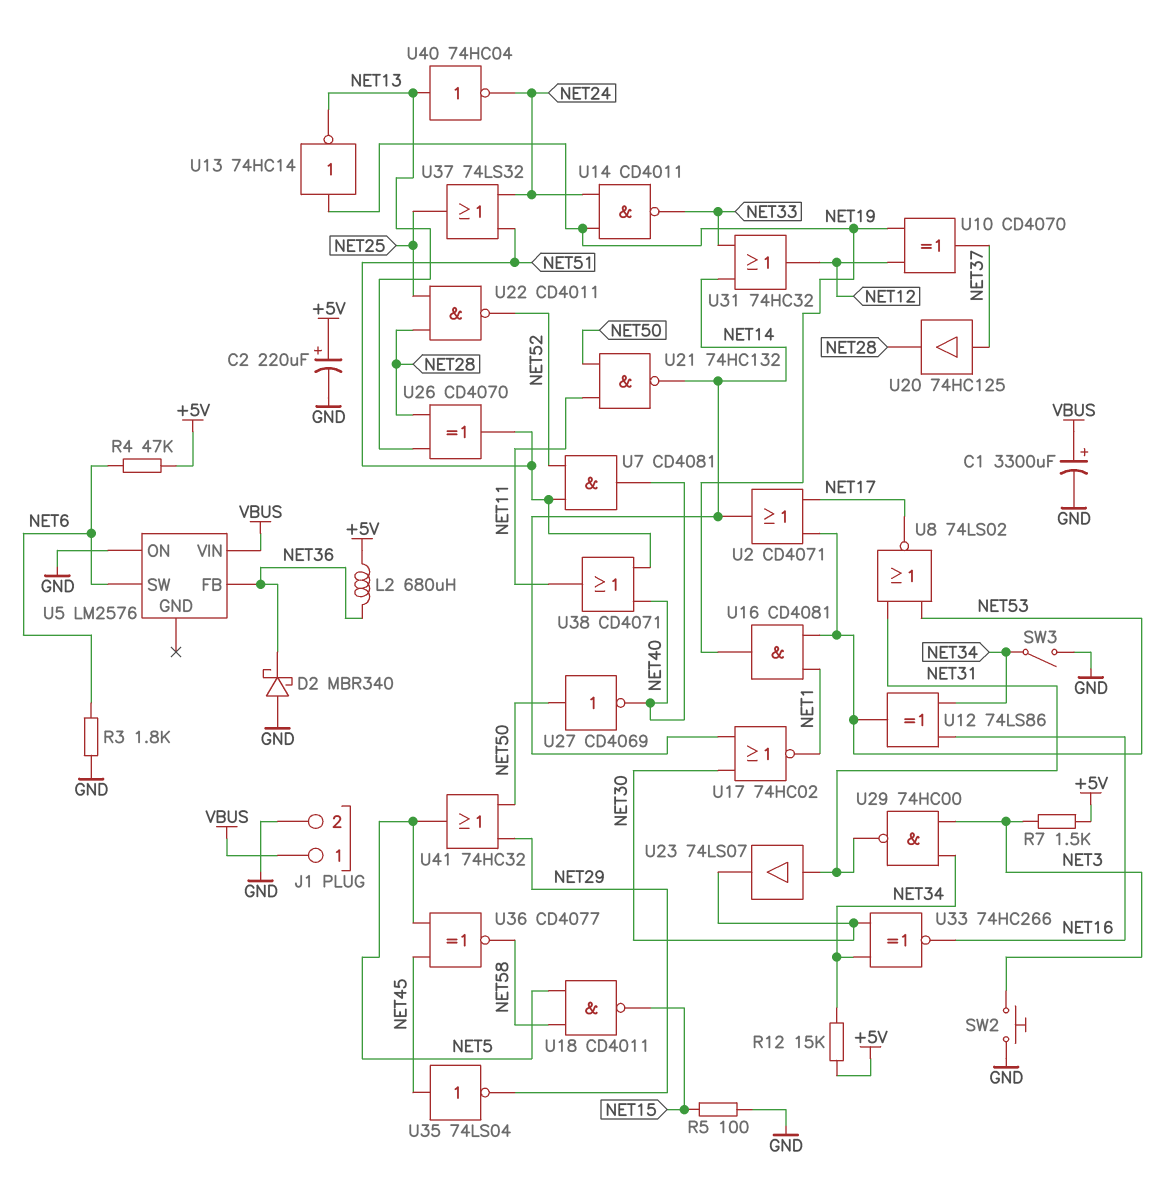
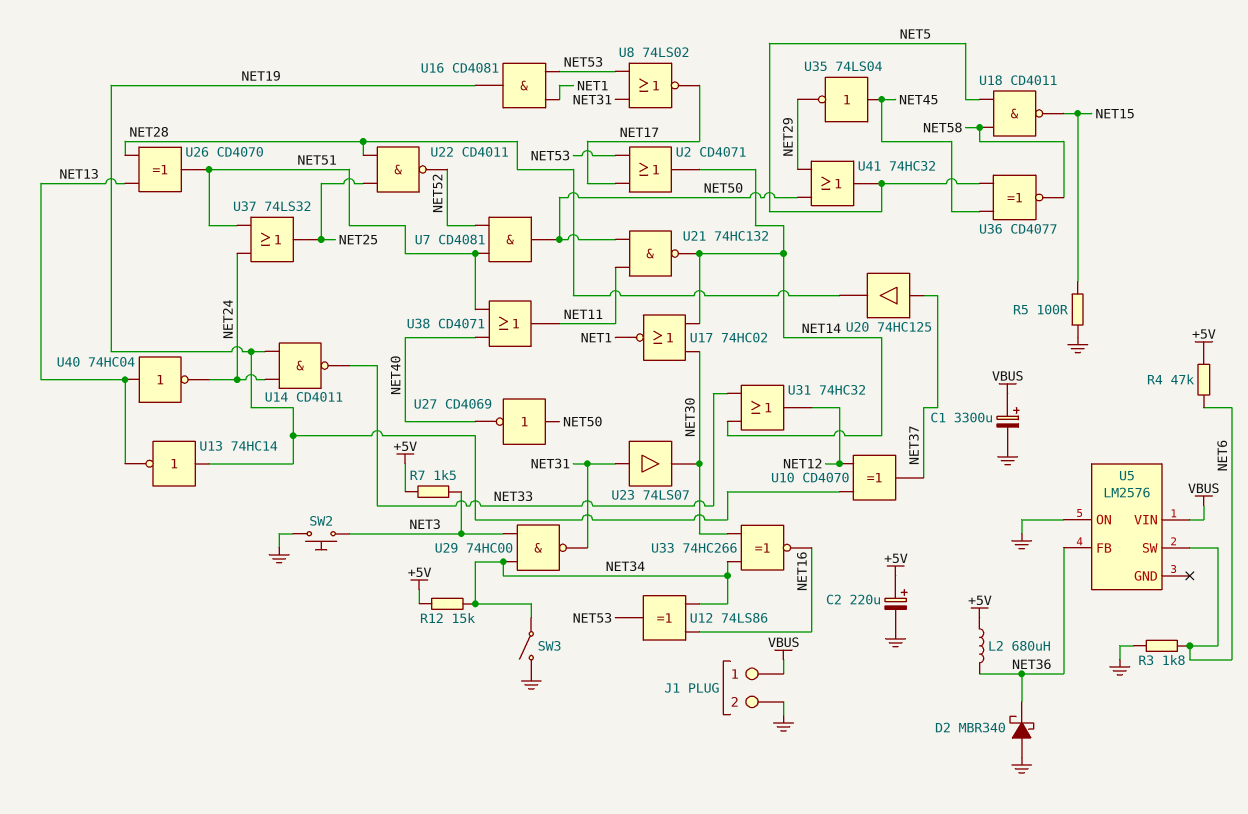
U7: AND CD4081 (in NET51, in NET52, out NET40) -> AND CD4081 (in NET51, in NET52, out NET50)

